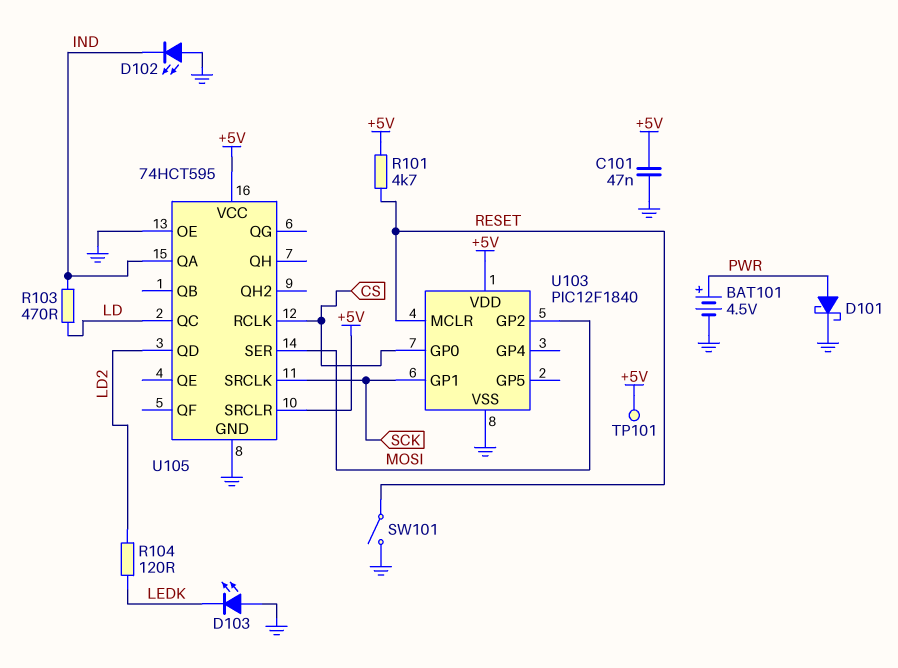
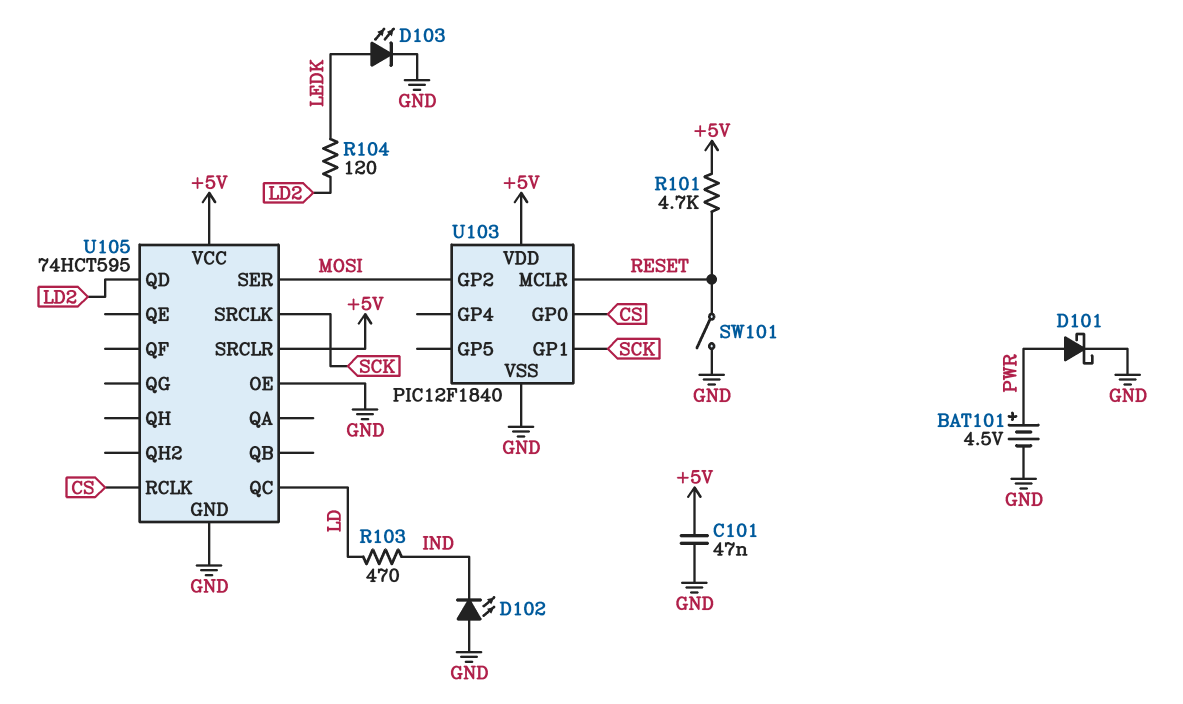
D103: LED (A GND, K LEDK) -> LED (A LEDK, K GND)
TP101: test point (+5V) -> none
U105 pin QA: IND -> none

